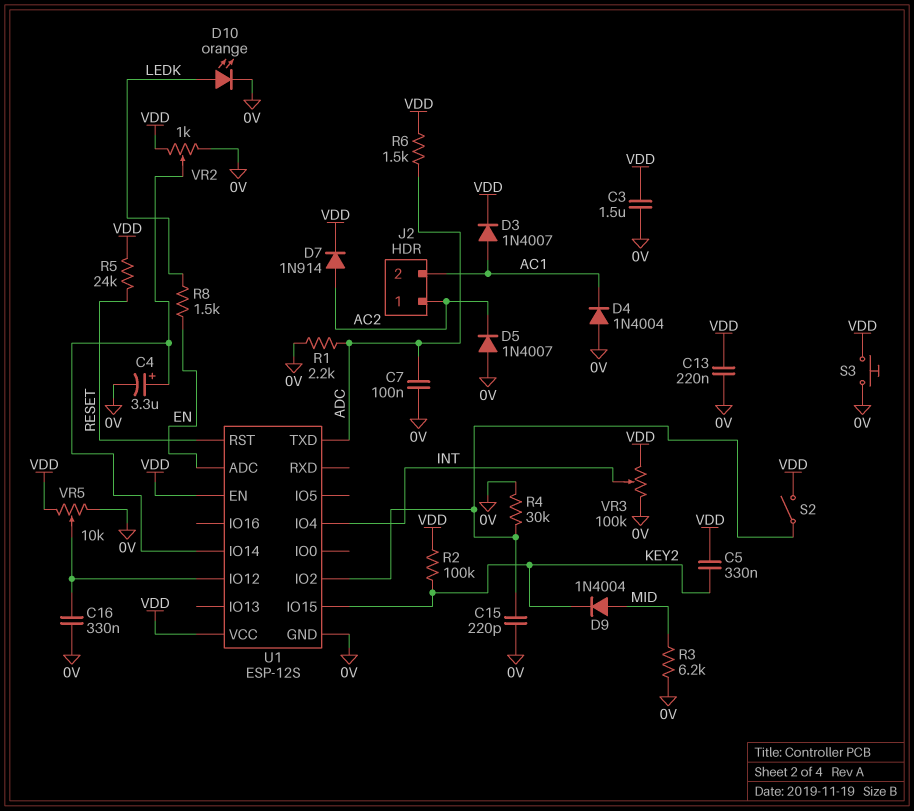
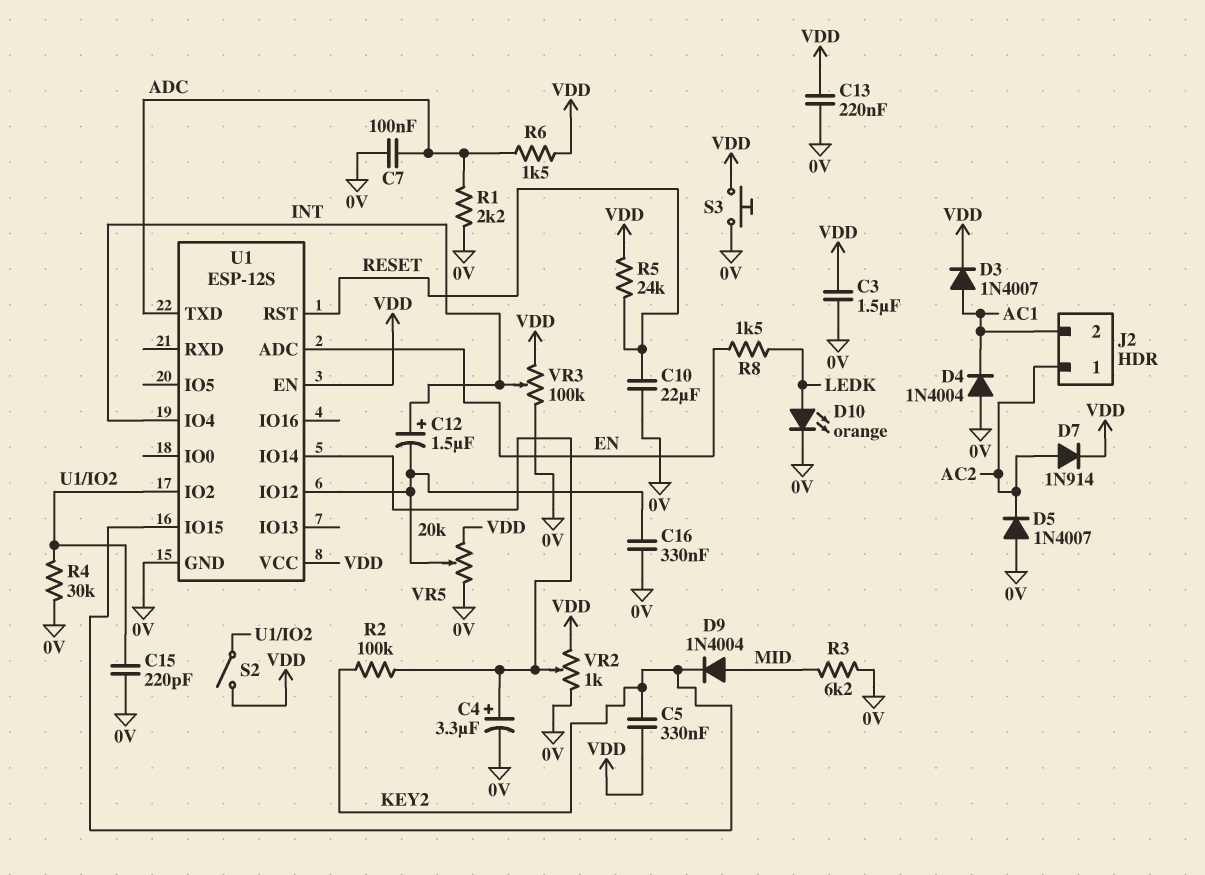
C10: none -> 22uF (0V, RESET)
C12: none -> 1.5uF (plus INT, minus U1/IO12)
R2: 100k (KEY2, VDD) -> 100k (KEY2, U1/IO14)
VR5: 10k (0V, VDD, wiper U1/IO12) -> 20k (0V, VDD, wiper U1/IO12)

